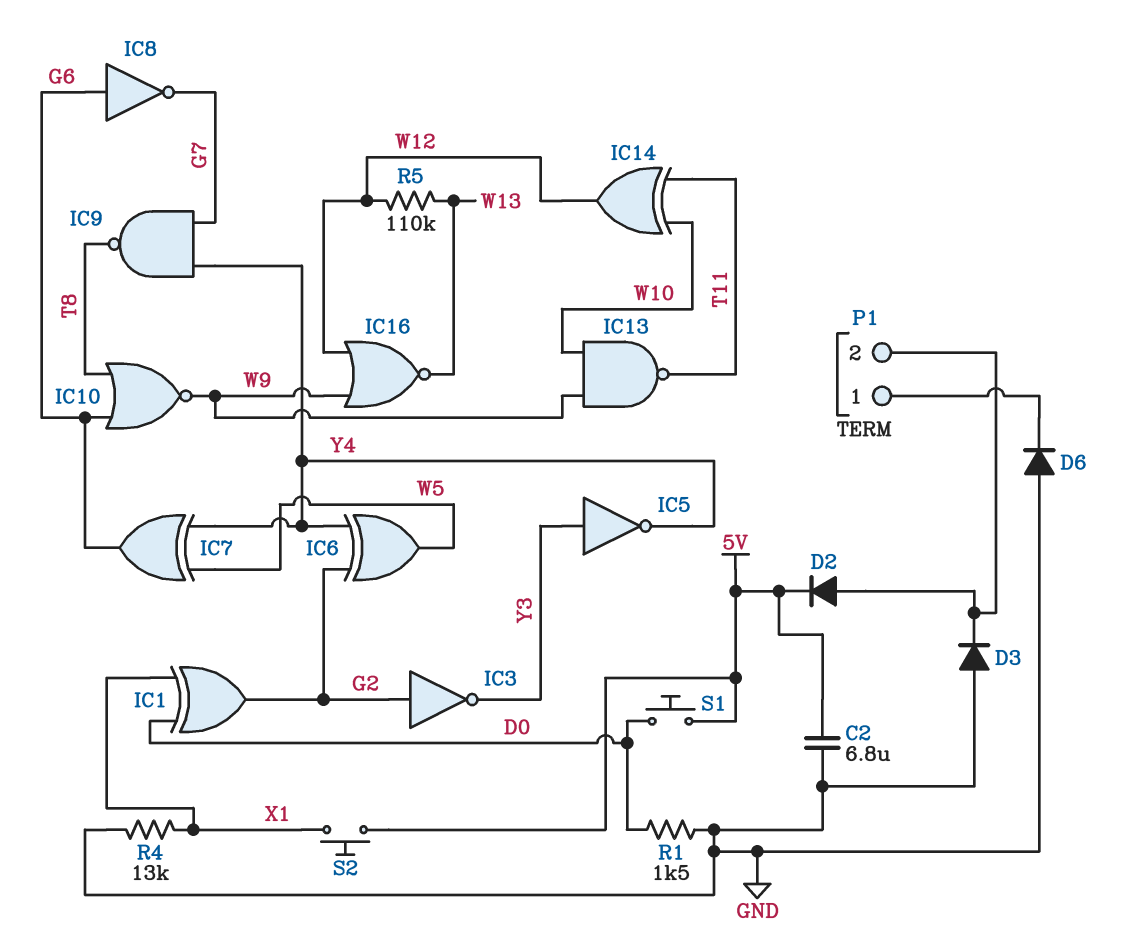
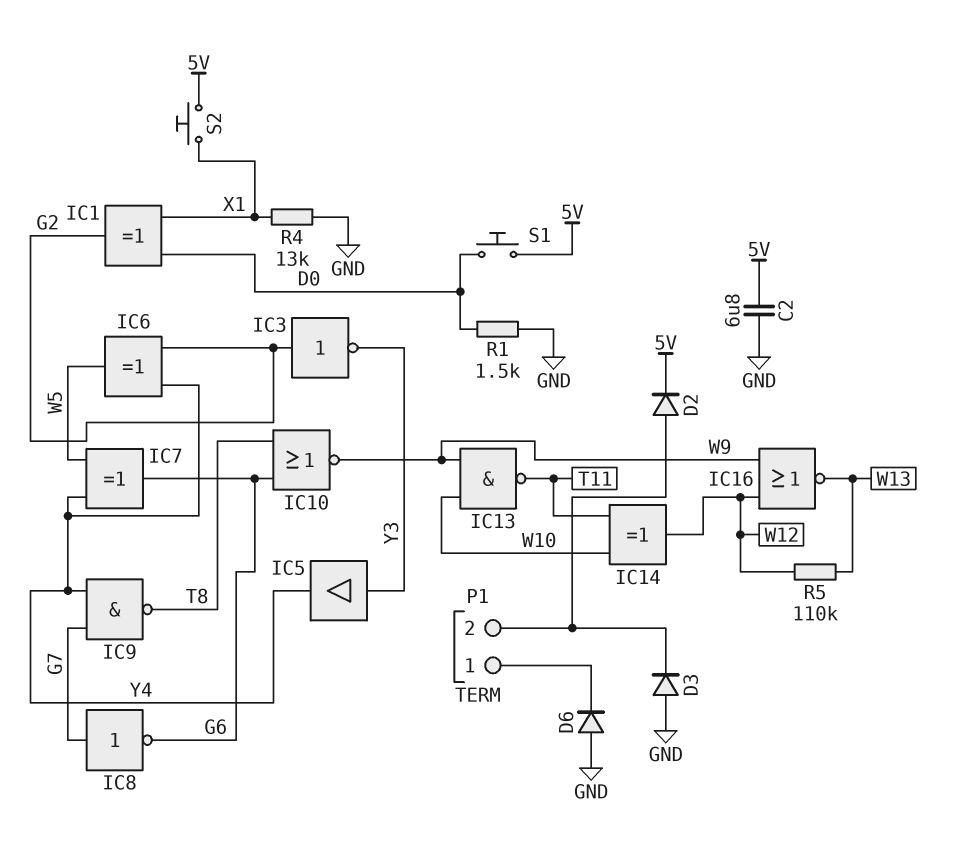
IC5: NOT (in Y3, out Y4) -> buffer (in Y3, out Y4)
IC8: NOT (in G6, out G7) -> NOT (in G7, out G6)

